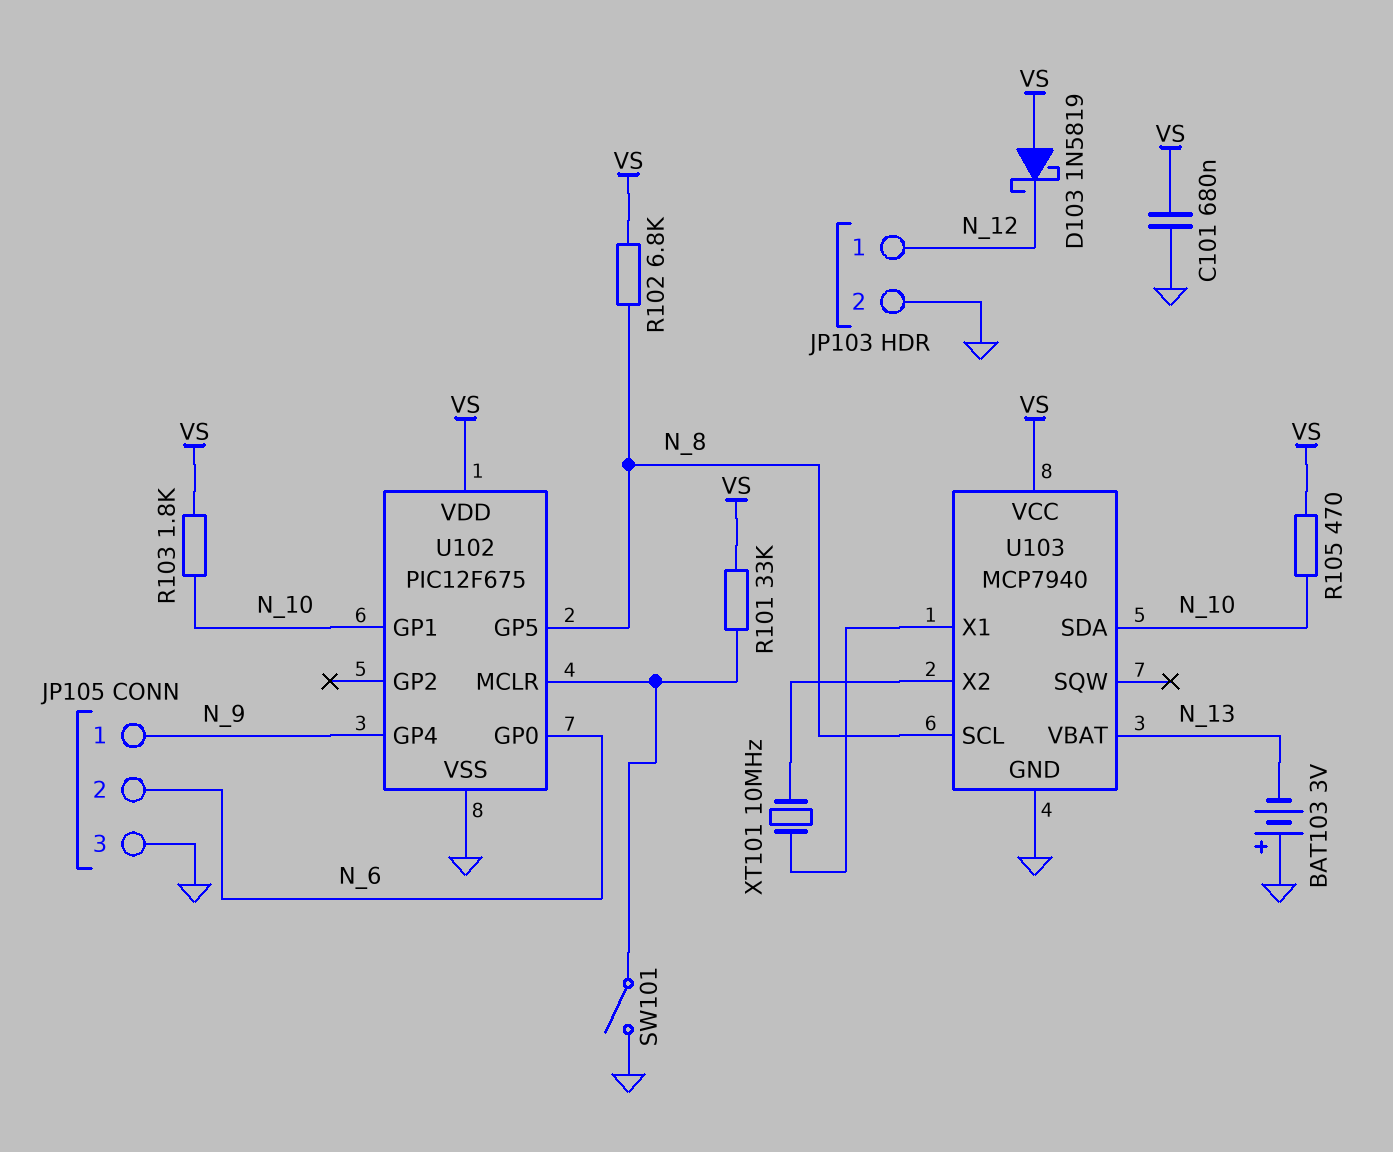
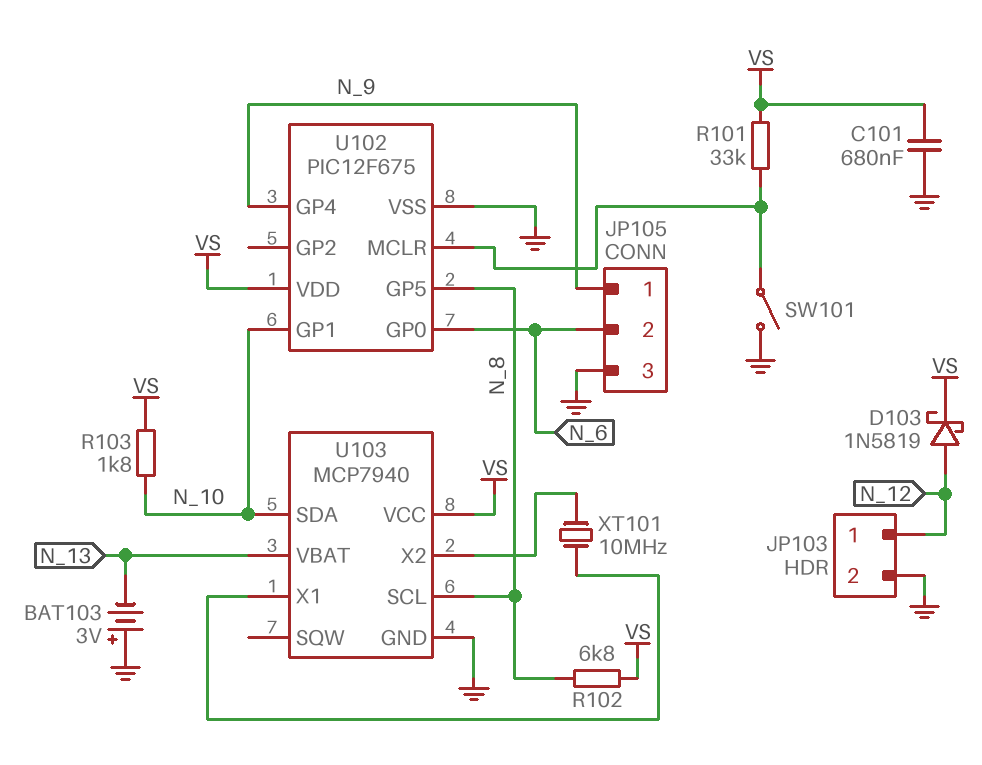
D103: schottky 1N5819 (A VS, K N_12) -> schottky 1N5819 (A N_12, K VS)
R105: 470 (N_10, VS) -> none

